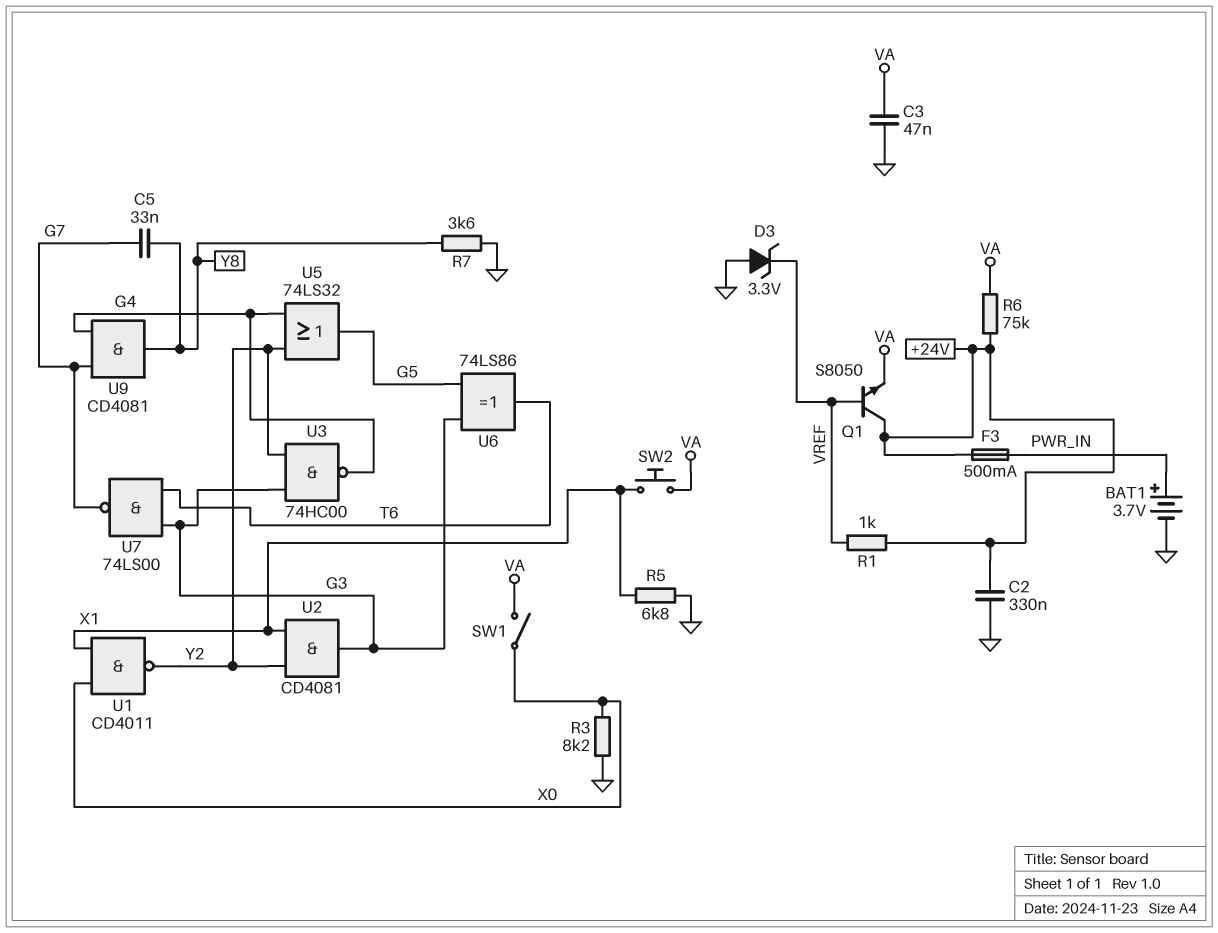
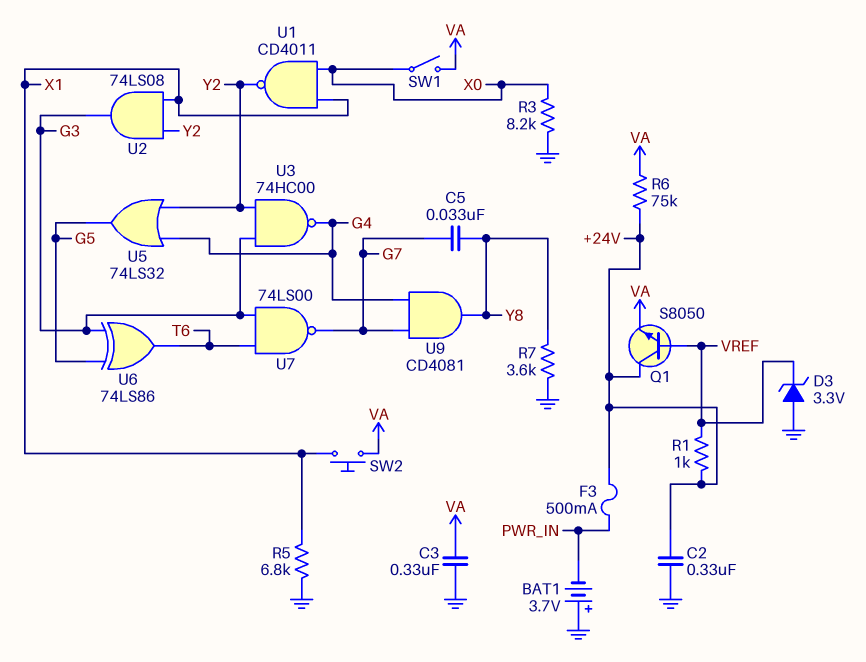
BAT1: 3.7V (plus PWR_IN, minus GND) -> 3.7V (plus GND, minus PWR_IN)
C3: 47nF (GND, VA) -> 330nF (GND, VA)
U2: AND CD4081 (in X1, in Y2, out G3) -> AND 74LS08 (in X1, in Y2, out G3)

